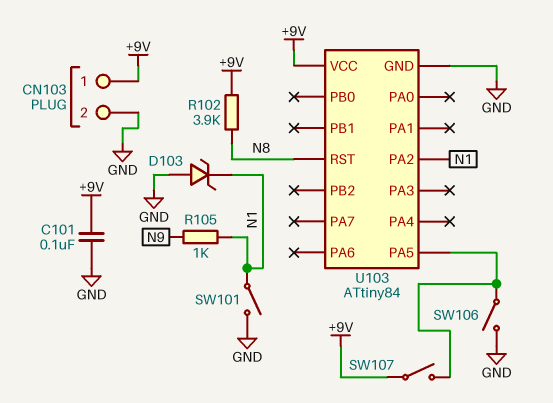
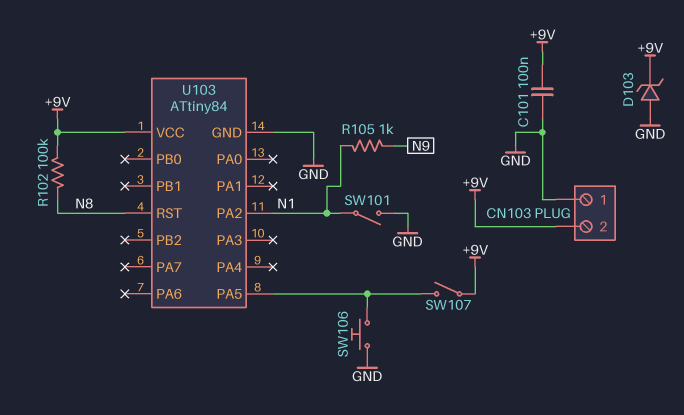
CN103 pin 1: +9V -> GND
CN103 pin 2: GND -> +9V
D103: zener (A GND, K N1) -> zener (A GND, K +9V)
R102: 3.9k (+9V, N8) -> 100k (+9V, N8)
SW106: switch (GND, U103/PA5) -> button (GND, U103/PA5)

